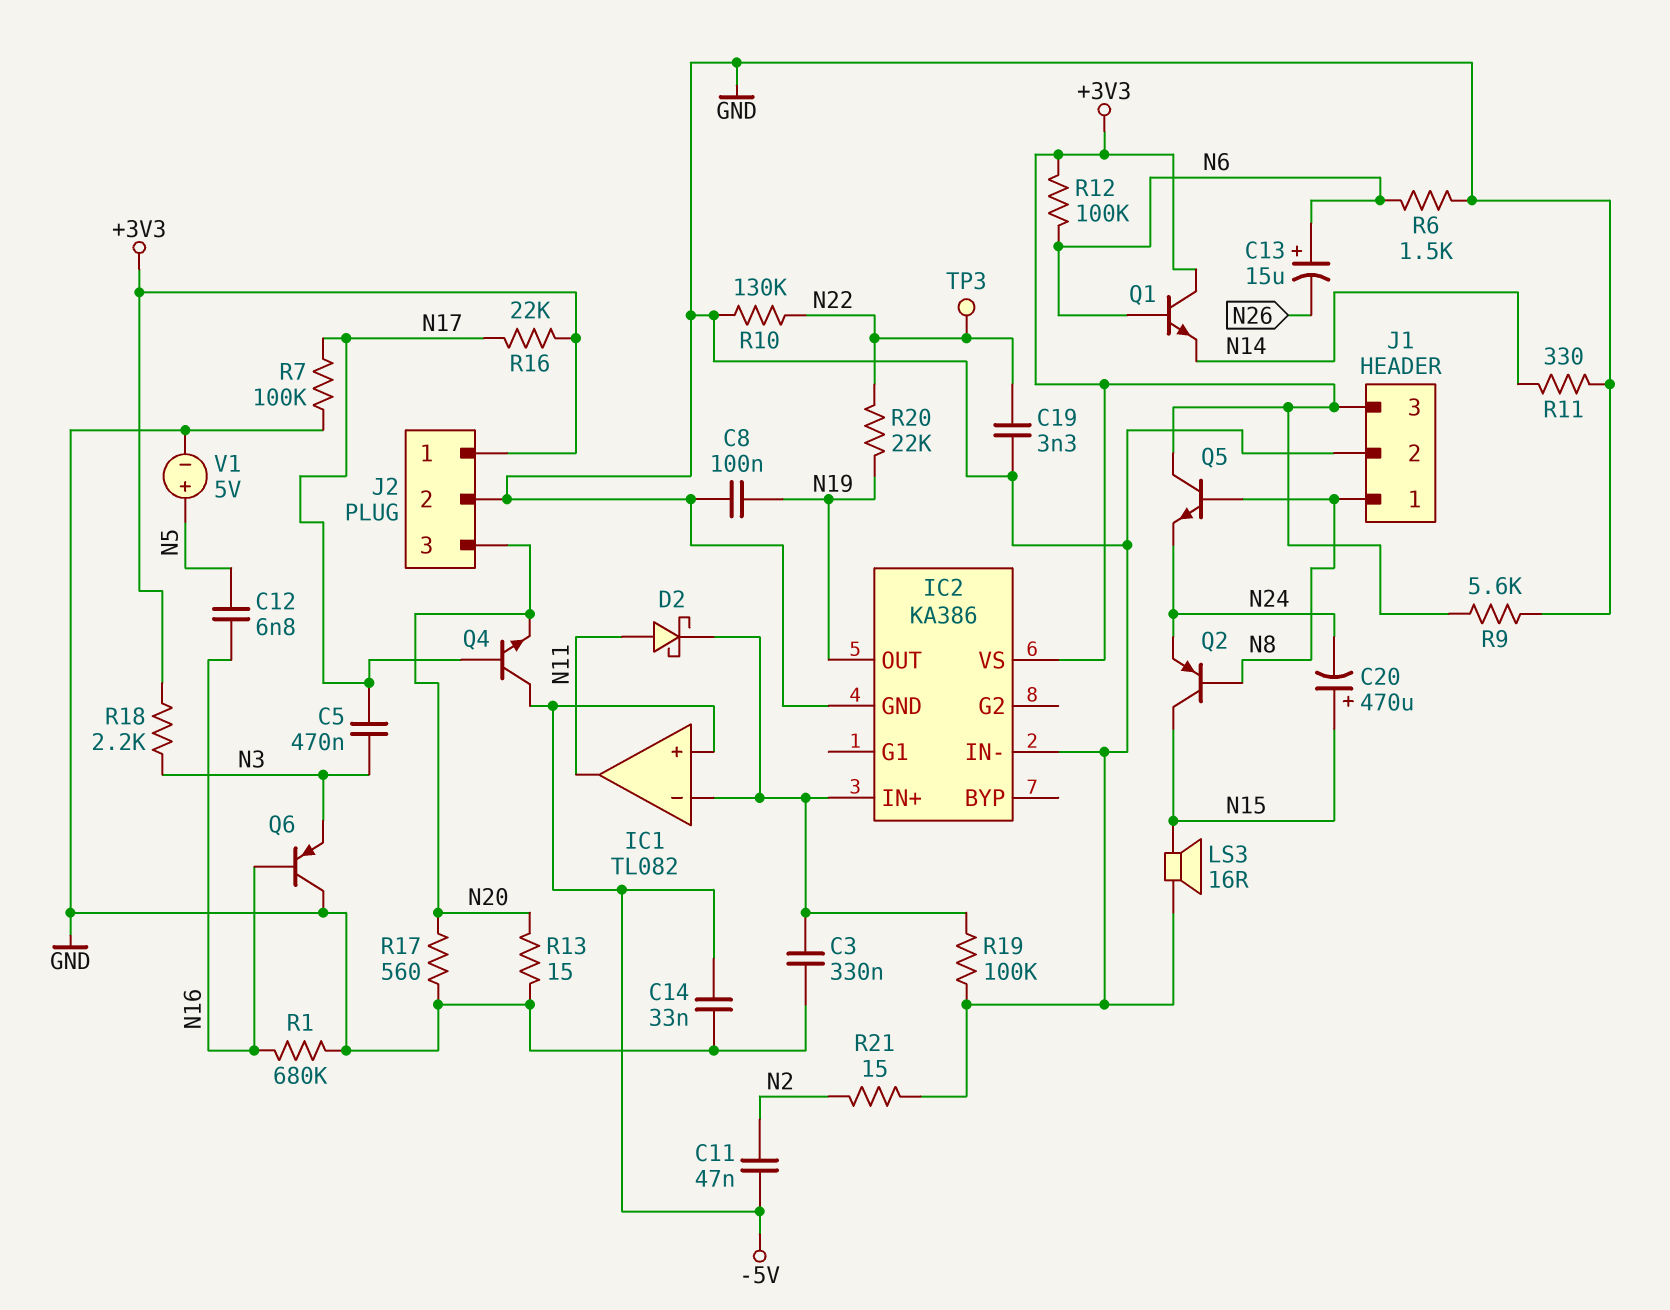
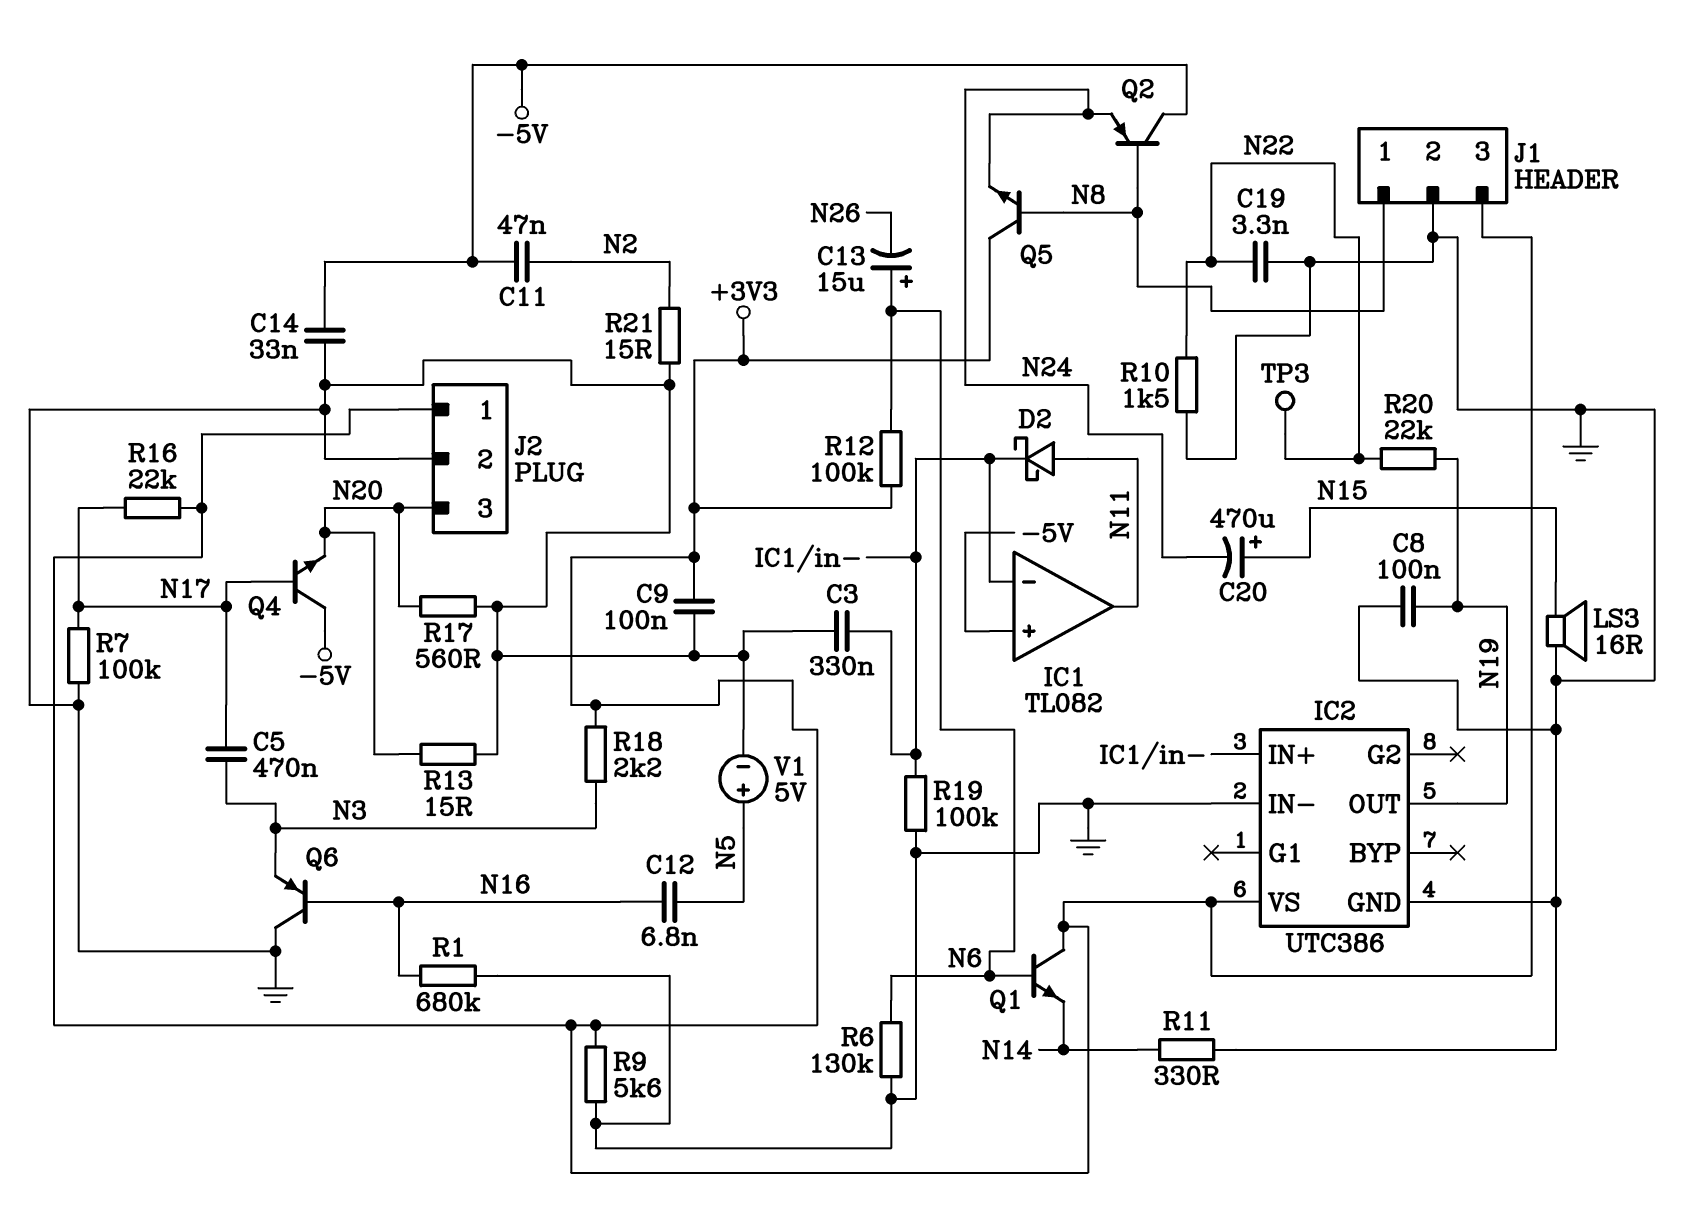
C9: none -> 100nF (+3V3, GND)
IC2: KA386 -> UTC386
Q2: PNP (B N8, C N15, E N24) -> PNP (B N8, C -5V, E N24)
R6: 1.5k (GND, N6) -> 130k (GND, N6)
R10: 130k (GND, N22) -> 1.5k (GND, N22)

